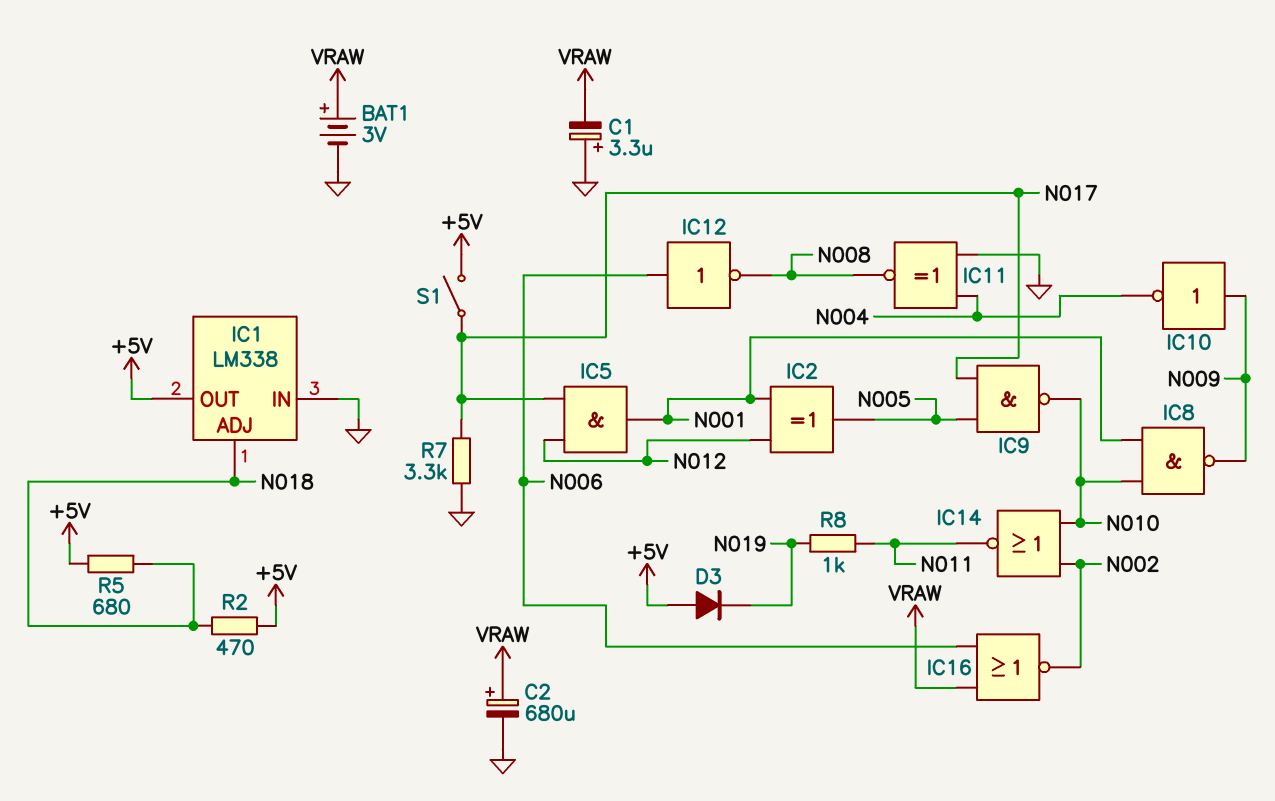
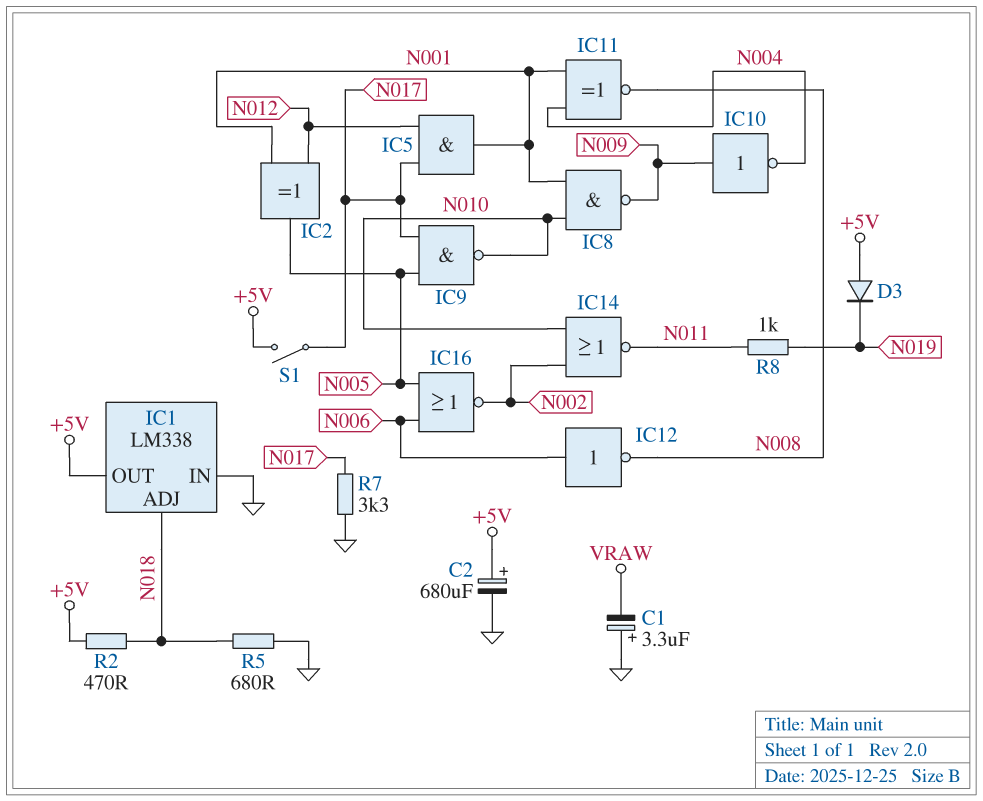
BAT1: 3V (plus VRAW, minus GND) -> none
C2: 680uF (plus VRAW, minus GND) -> 680uF (plus +5V, minus GND)
IC11: XNOR (in GND, in N004, out N008) -> XNOR (in N001, in N004, out N008)
IC16: NOR (in N006, in VRAW, out N002) -> NOR (in N005, in N006, out N002)
R5: 680 (+5V, N018) -> 680 (GND, N018)

